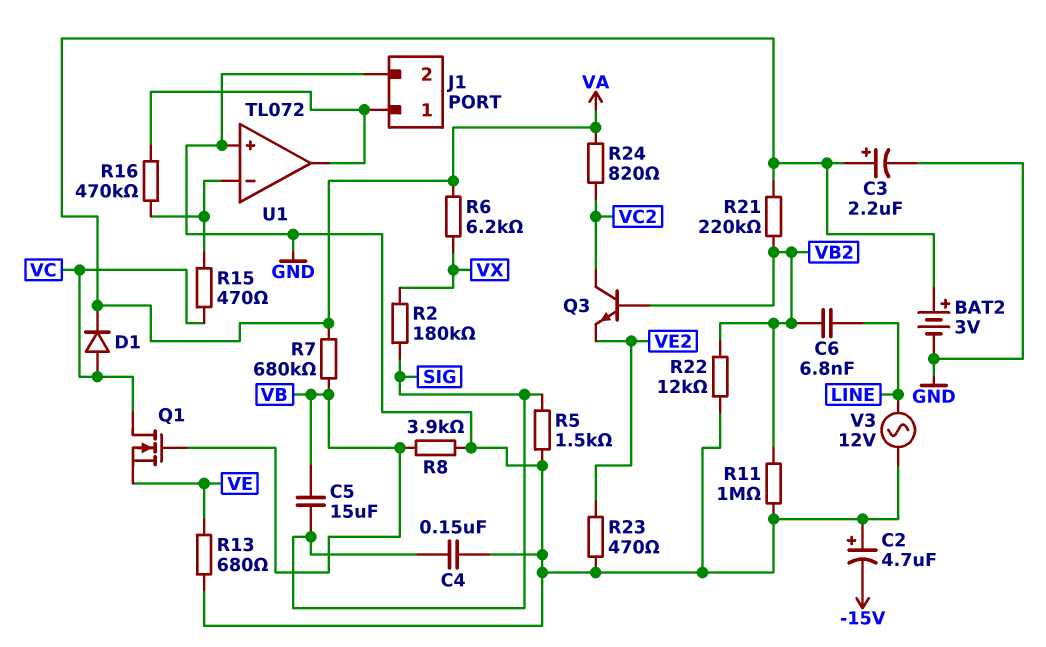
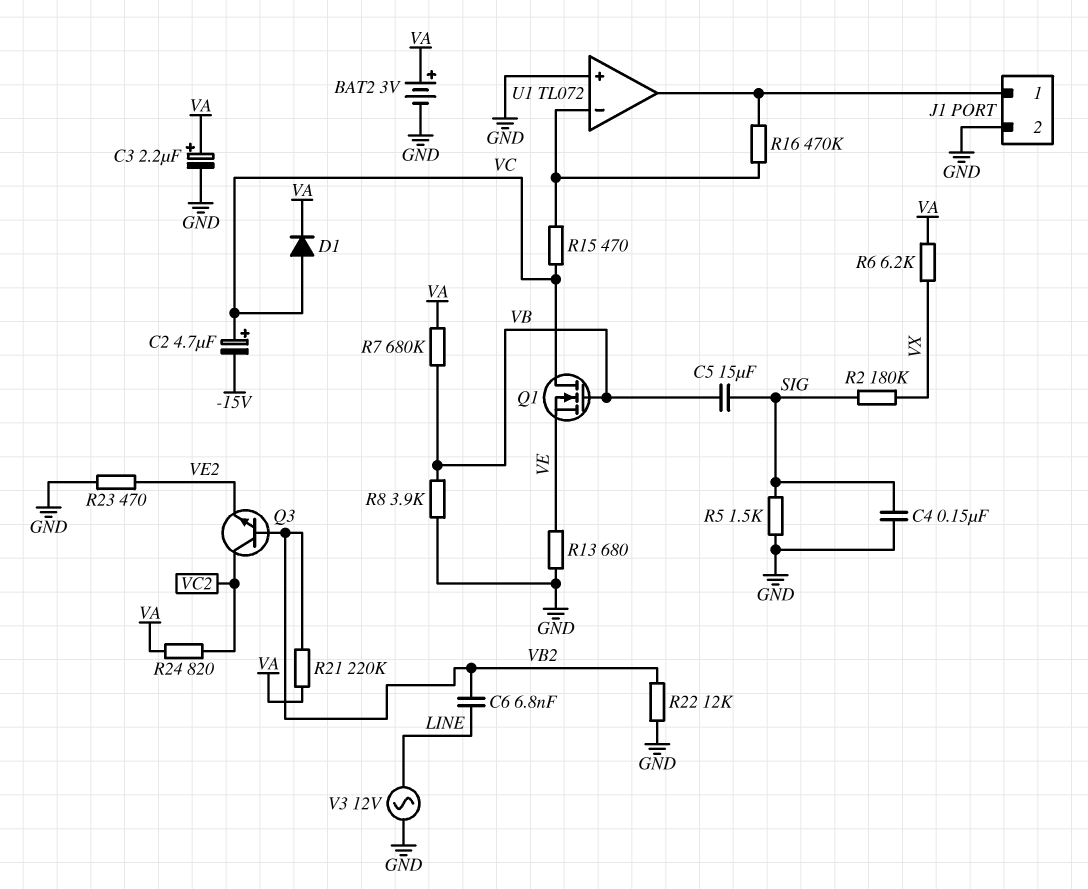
C2: 4.7uF (plus GND, minus -15V) -> 4.7uF (plus VC, minus -15V)
R11: 1M (GND, VB2) -> none

